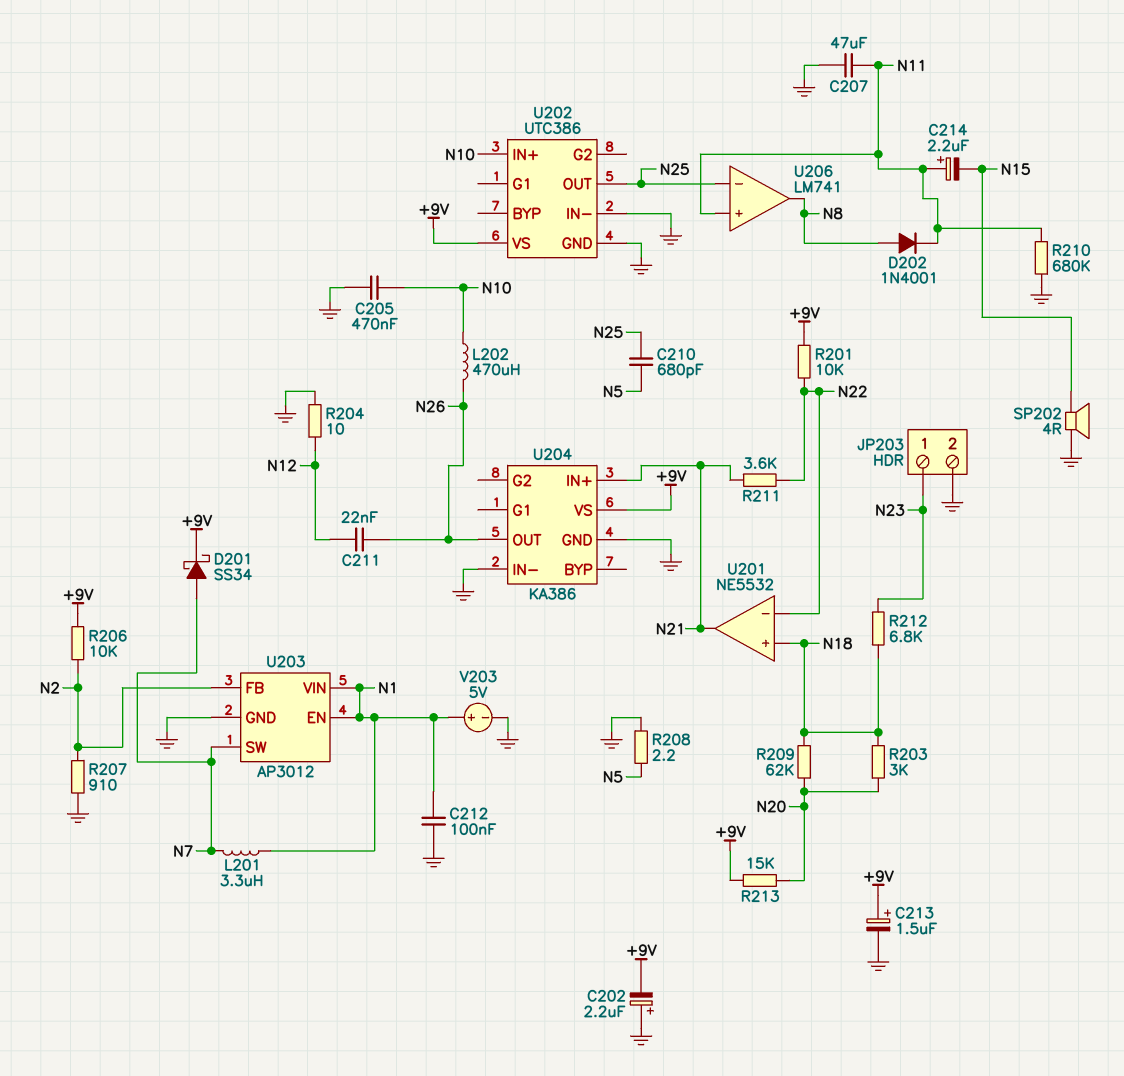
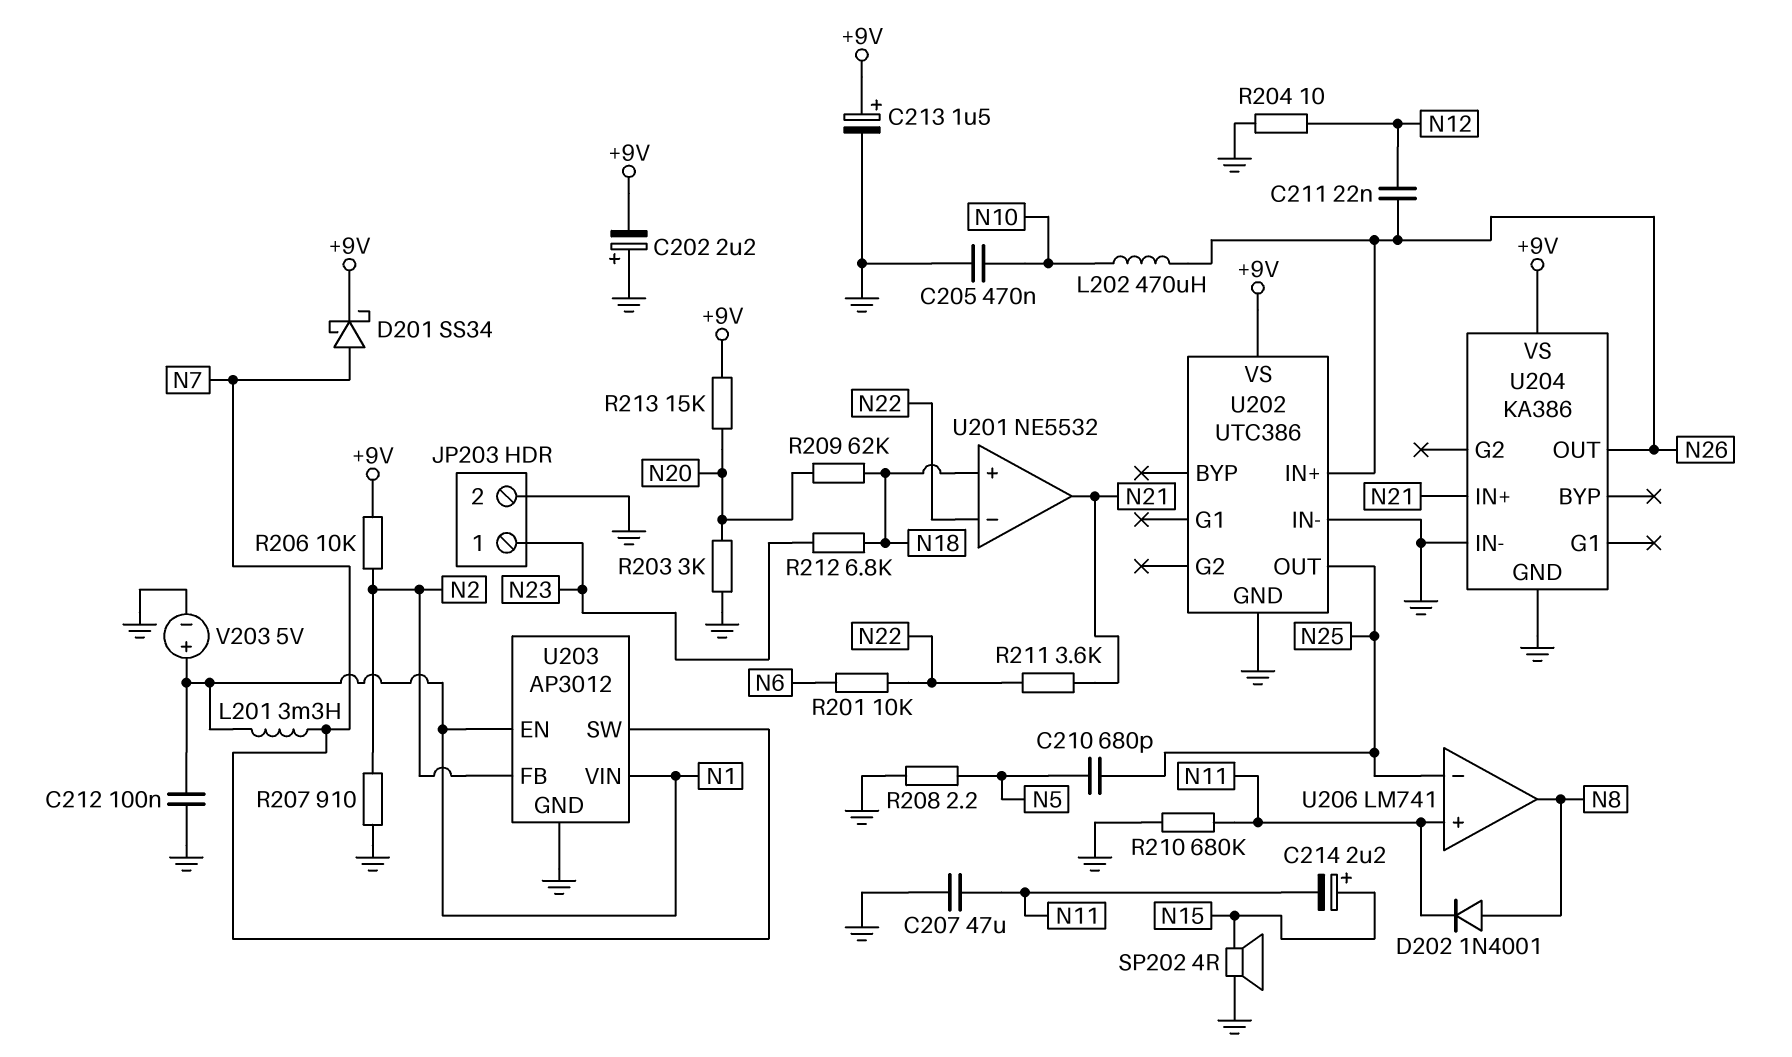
C214: 2.2uF (plus N11, minus N15) -> 2.2uF (plus N15, minus N11)
L201: 3.3uH (N1, N7) -> 3.3mH (N1, N7)
R201: 10k (+9V, N22) -> 10k (N6, N22)
R203: 3k (N18, N20) -> 3k (GND, N20)
U202 pin IN+: N10 -> N26

